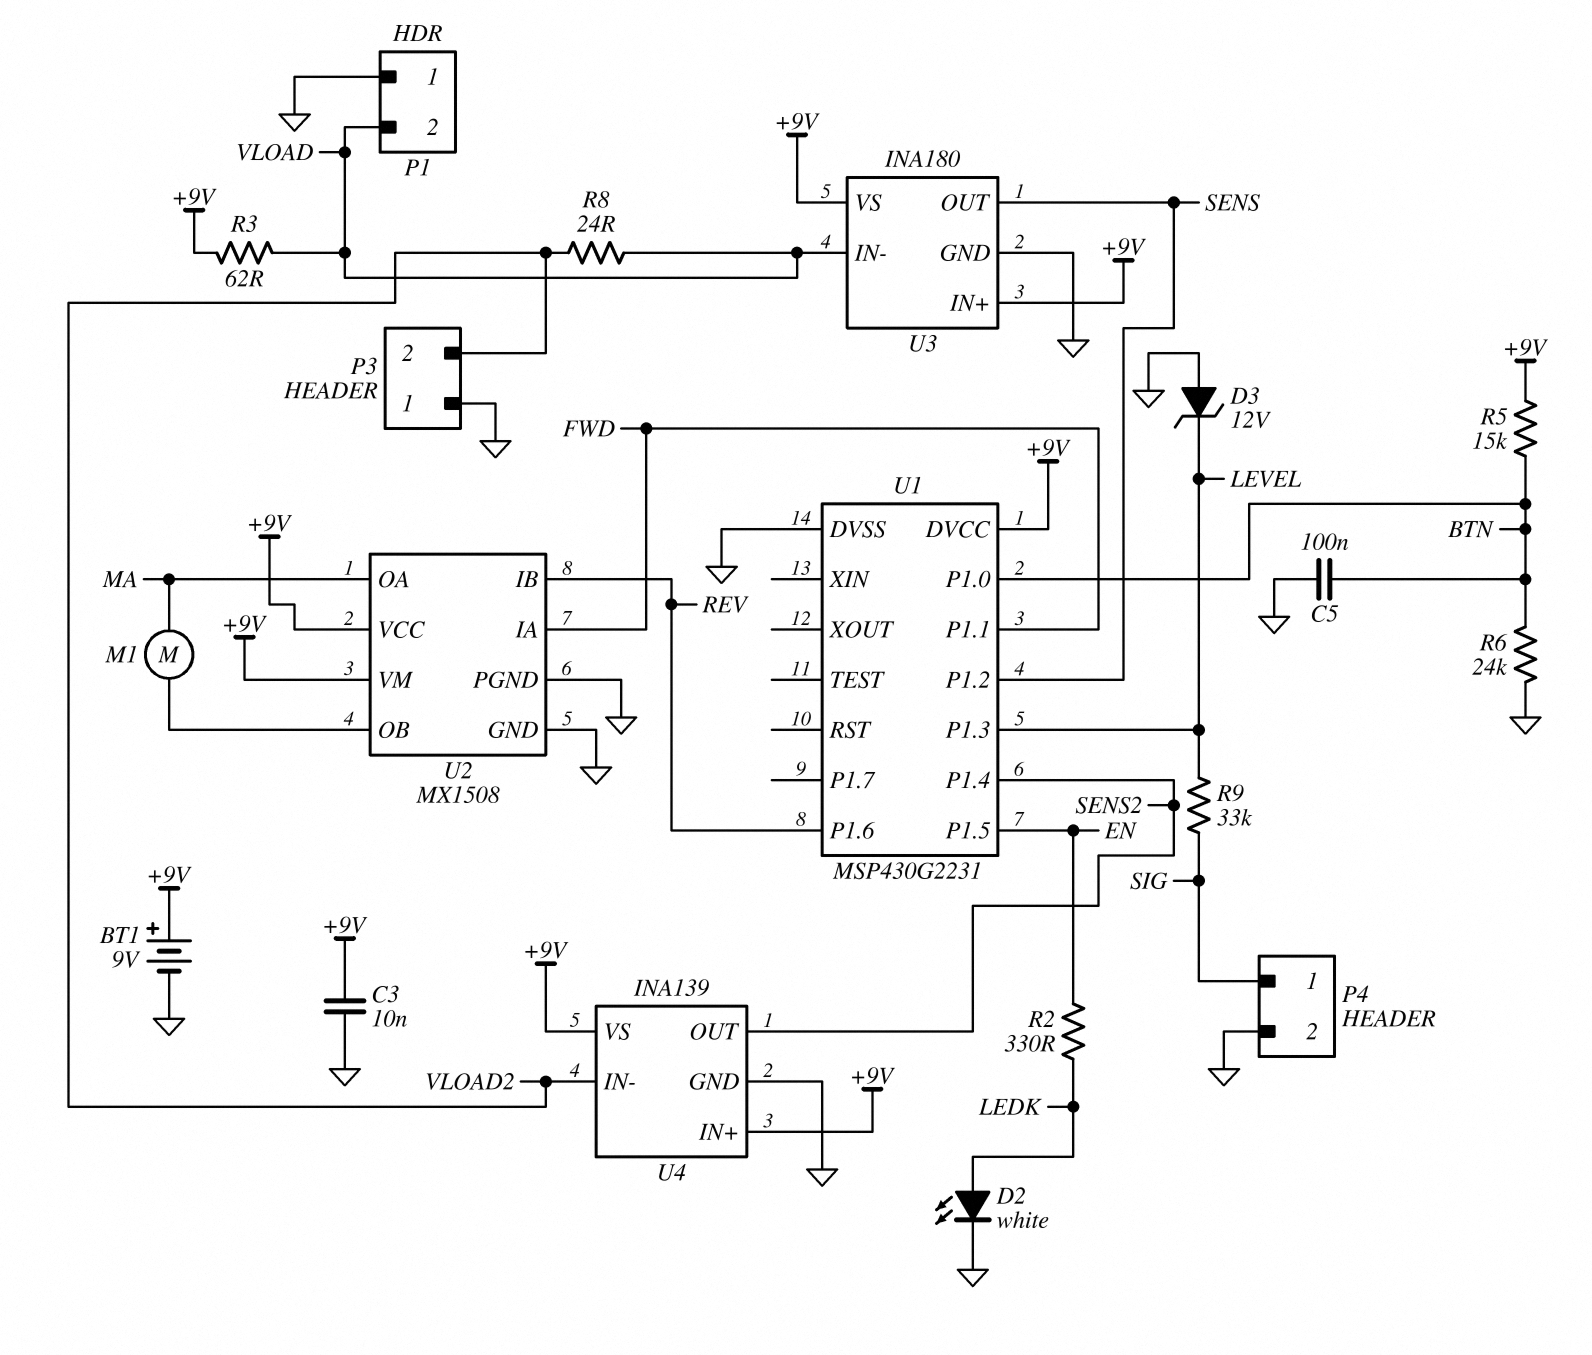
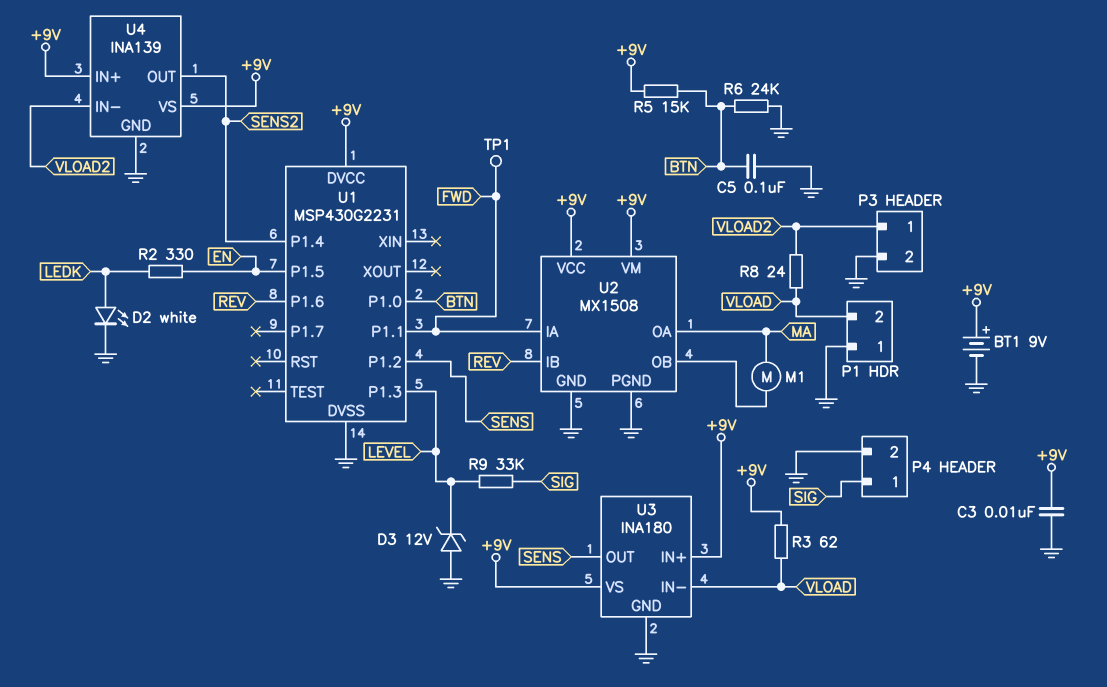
P3 pin 1: GND -> VLOAD2
P3 pin 2: VLOAD2 -> GND
TP1: none -> test point (FWD)

